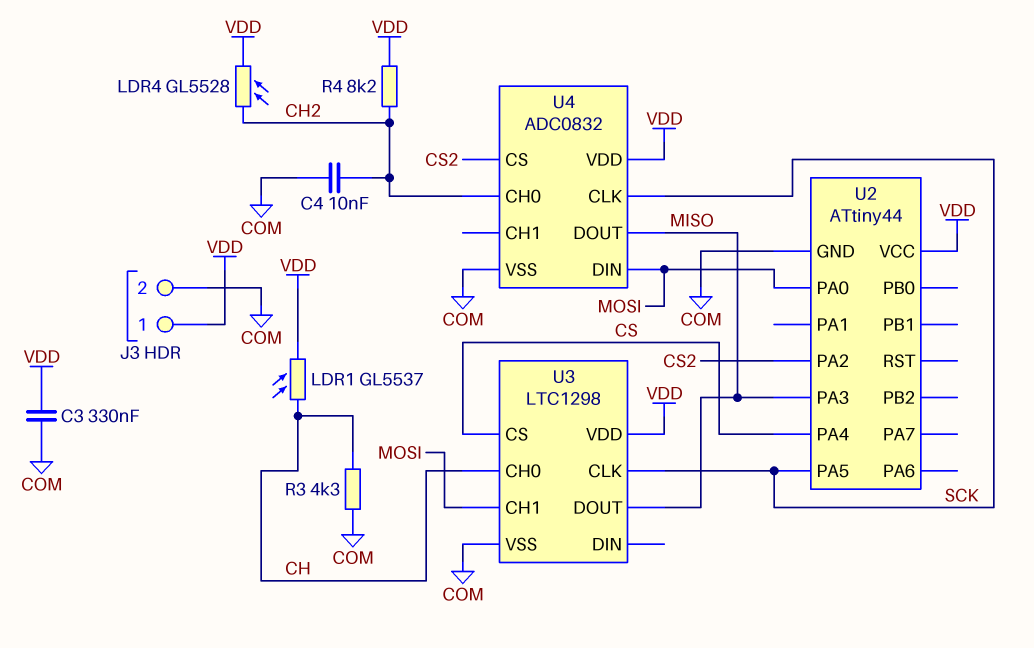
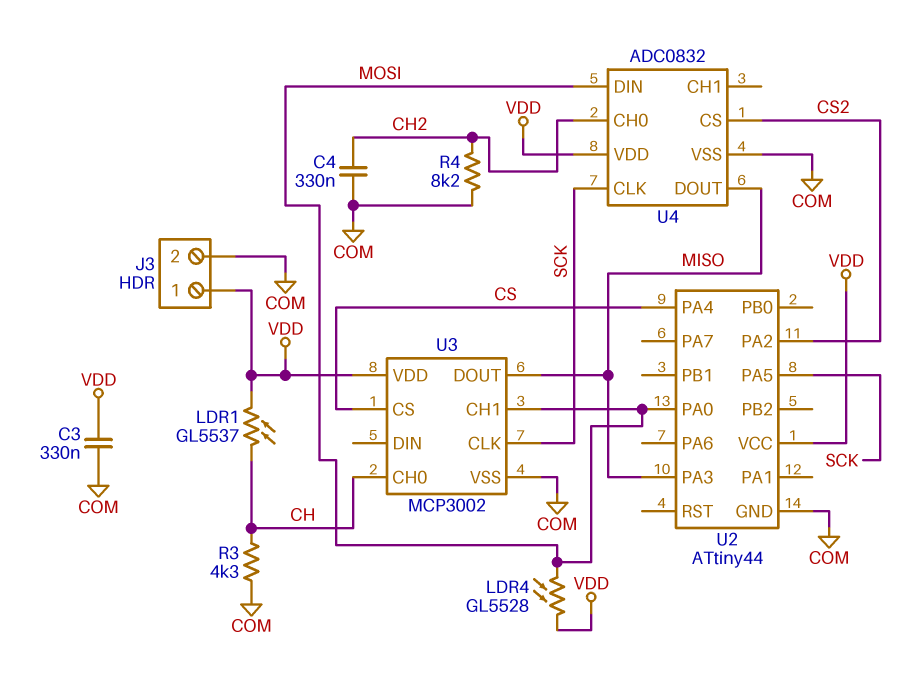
C4: 10nF (CH2, COM) -> 330nF (CH2, COM)
LDR4: GL5528 (CH2, VDD) -> GL5528 (MOSI, VDD)
R4: 8.2k (CH2, VDD) -> 8.2k (CH2, COM)
U3: LTC1298 -> MCP3002

